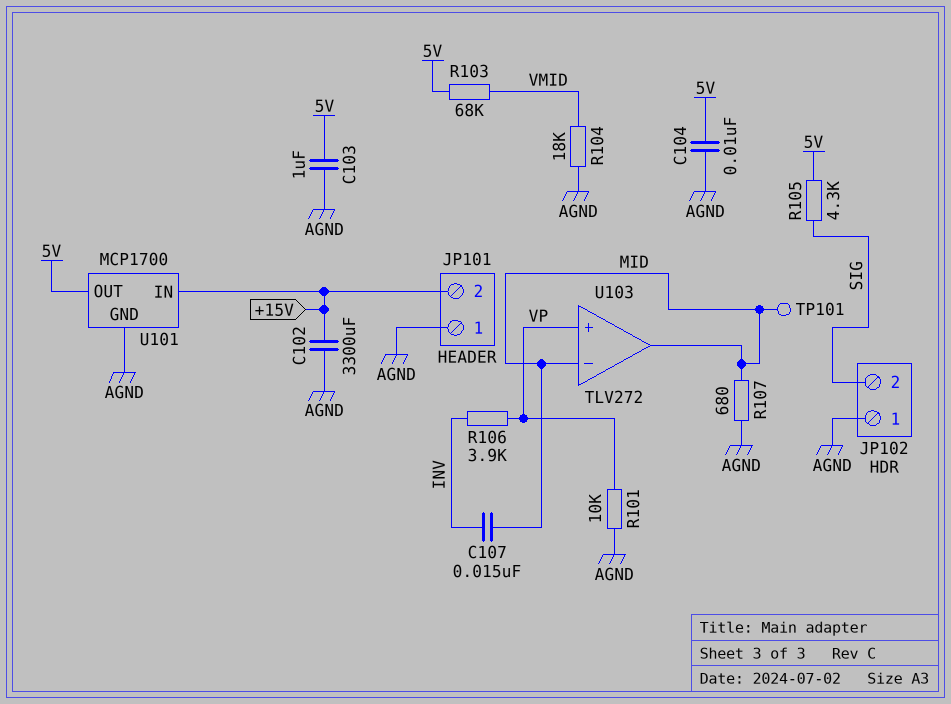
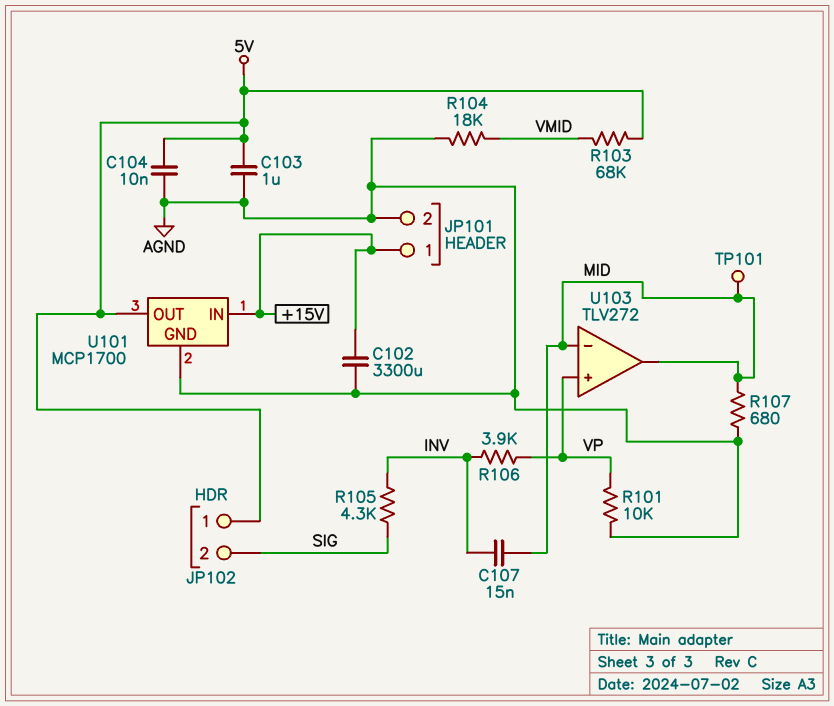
JP101 pin 1: AGND -> +15V
JP101 pin 2: +15V -> AGND
JP102 pin 1: AGND -> 5V
R105: 4.3k (5V, SIG) -> 4.3k (INV, SIG)

